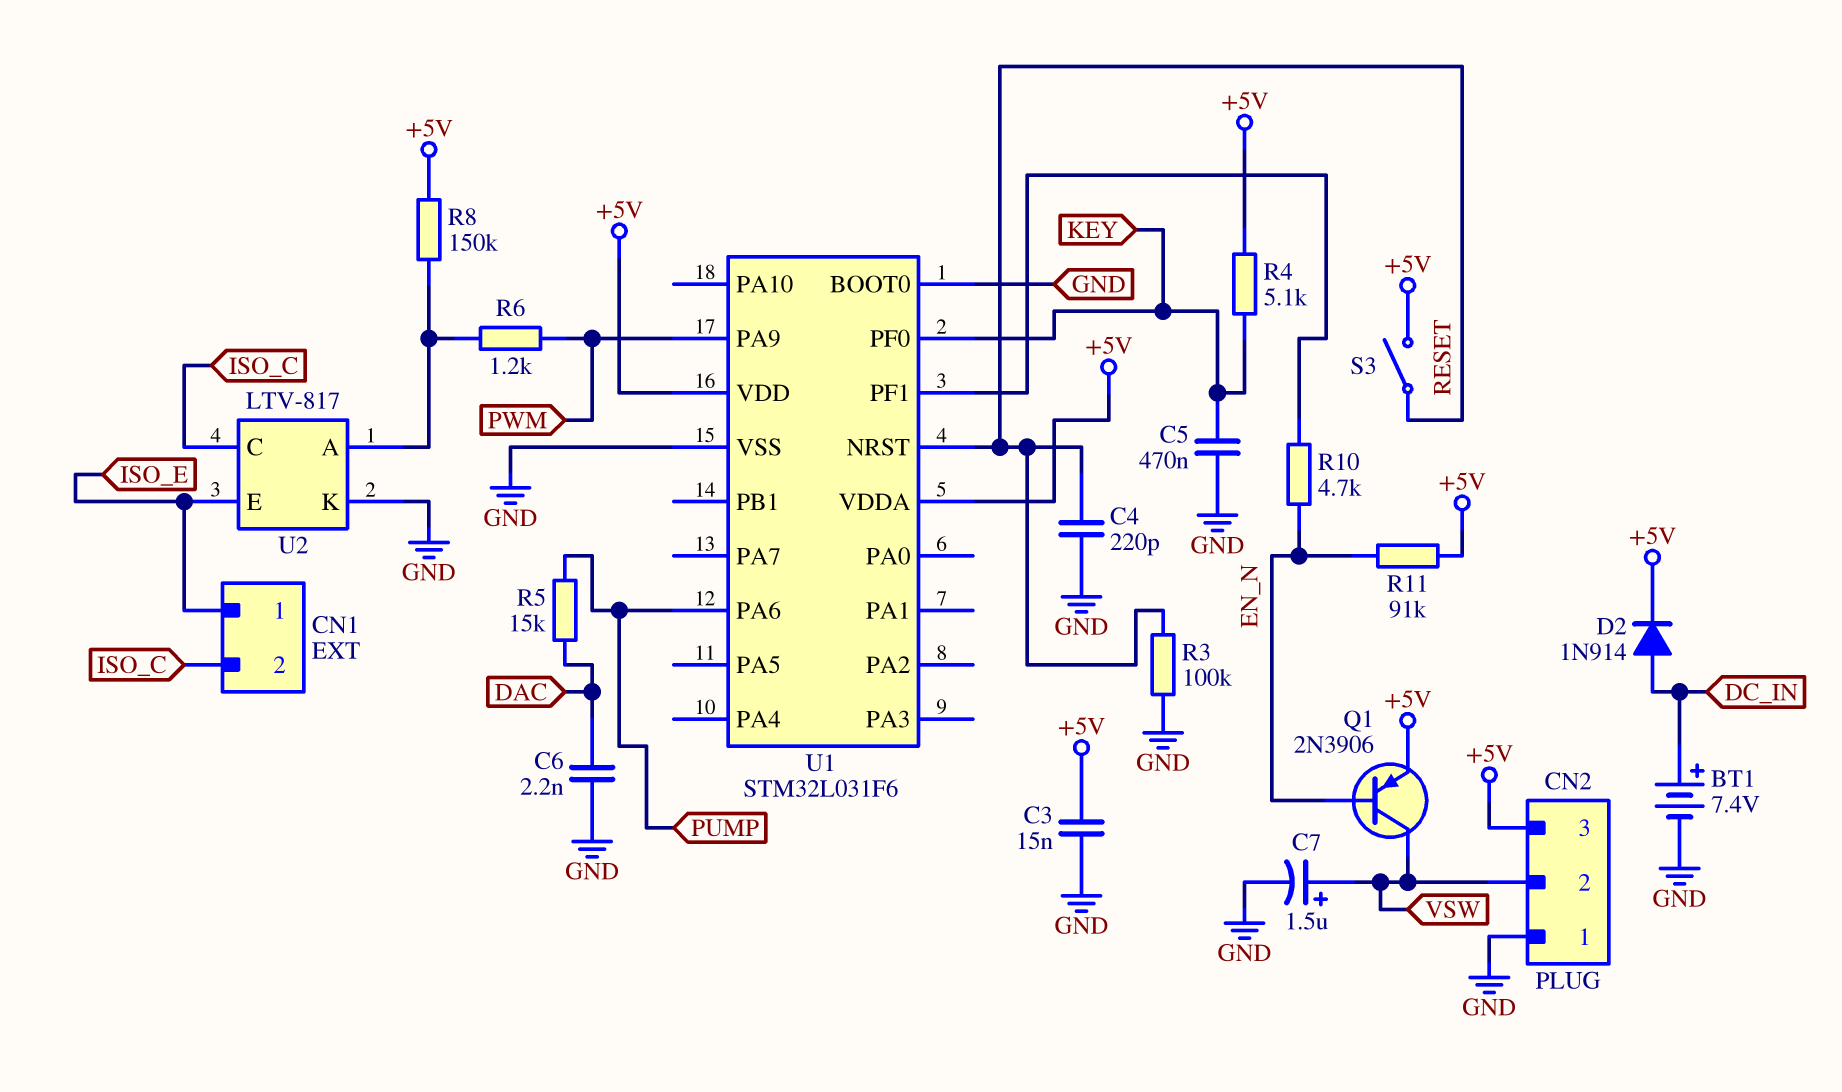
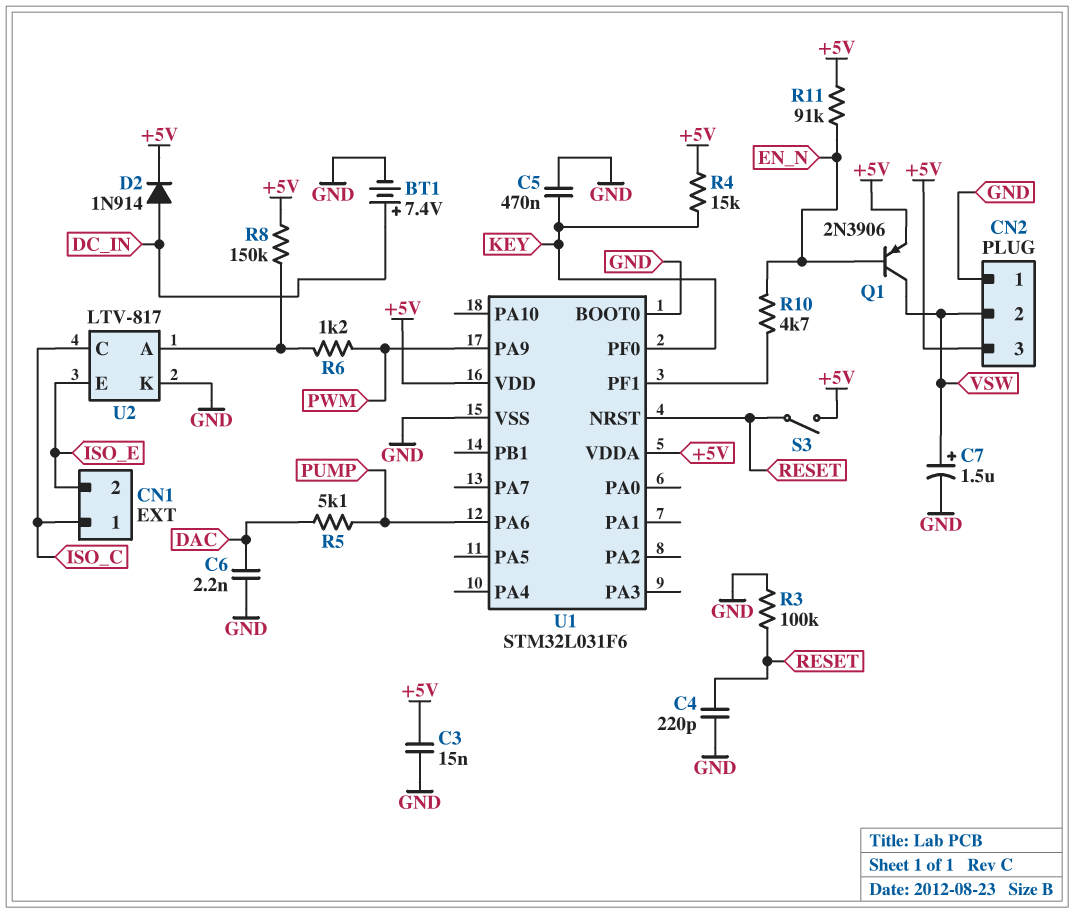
CN1 pin 1: ISO_E -> ISO_C
CN1 pin 2: ISO_C -> ISO_E
R4: 5.1k (+5V, KEY) -> 15k (+5V, KEY)
R5: 15k (DAC, PUMP) -> 5.1k (DAC, PUMP)

